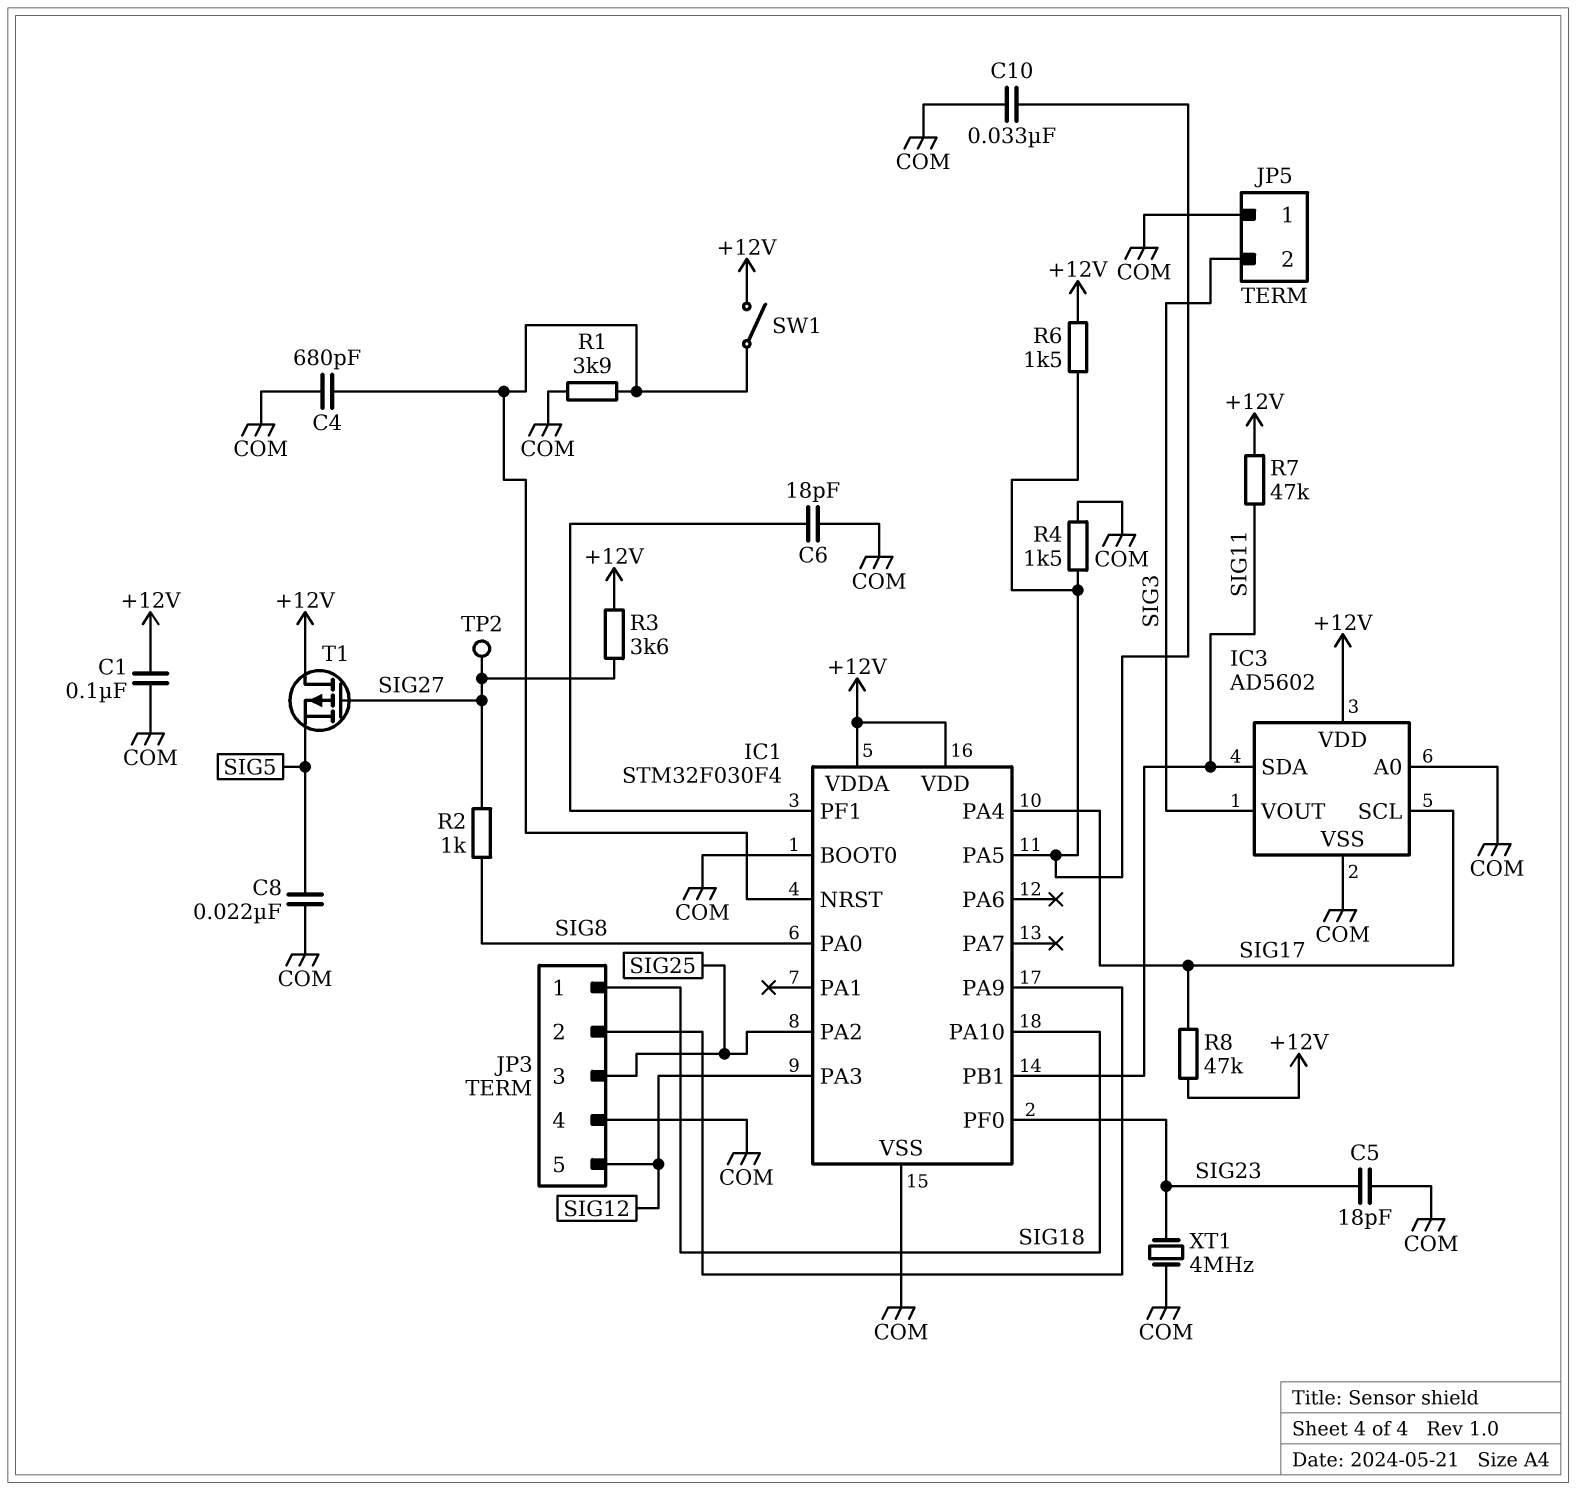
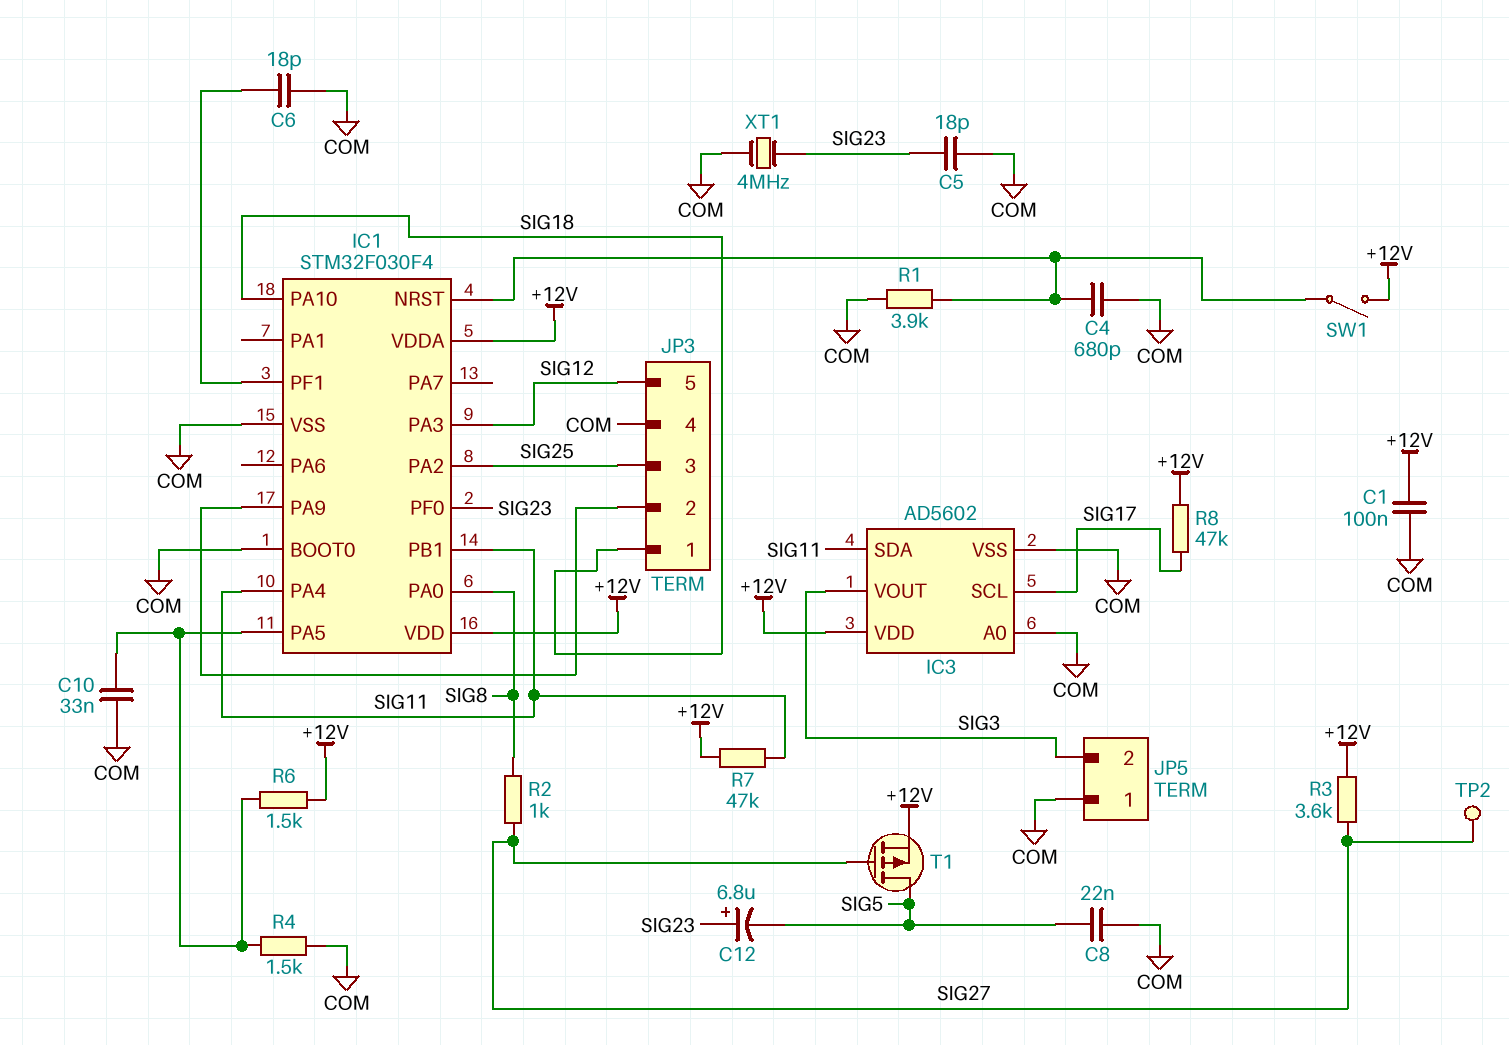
C12: none -> 6.8uF (plus SIG23, minus SIG5)
IC1 pin PA4: SIG17 -> SIG11
T1: PMOS (G SIG27, D +12V, S SIG5) -> PMOS (G SIG27, D SIG5, S +12V)

